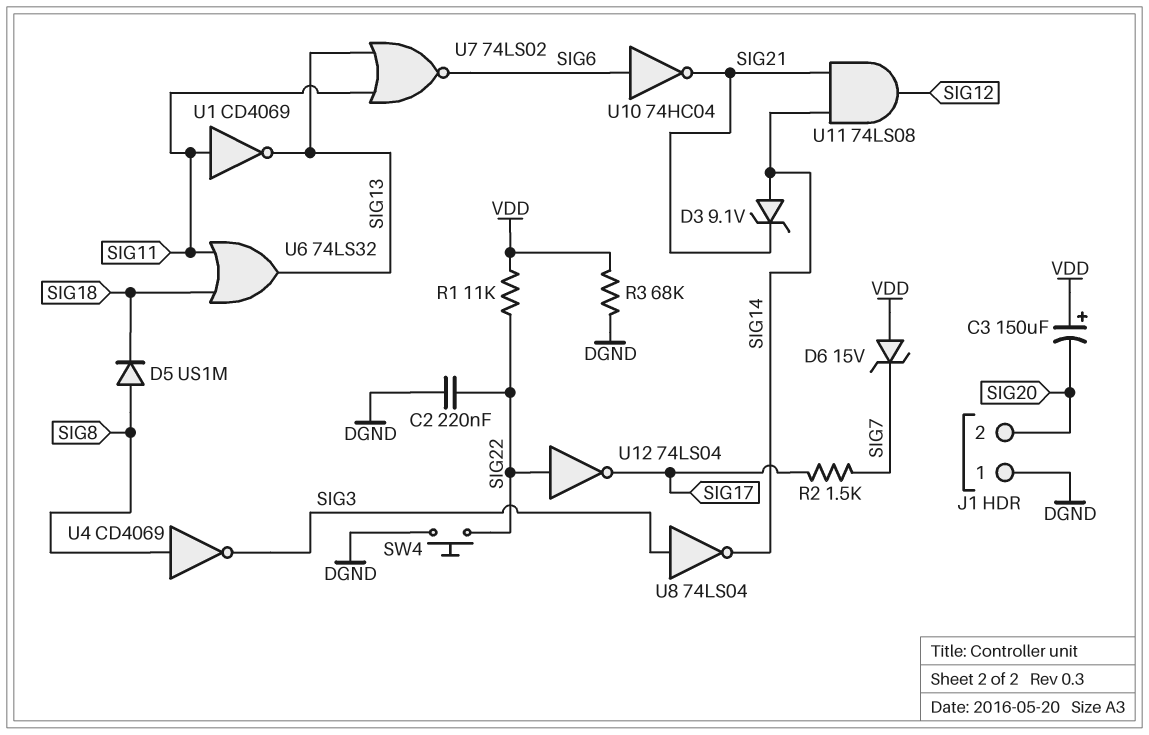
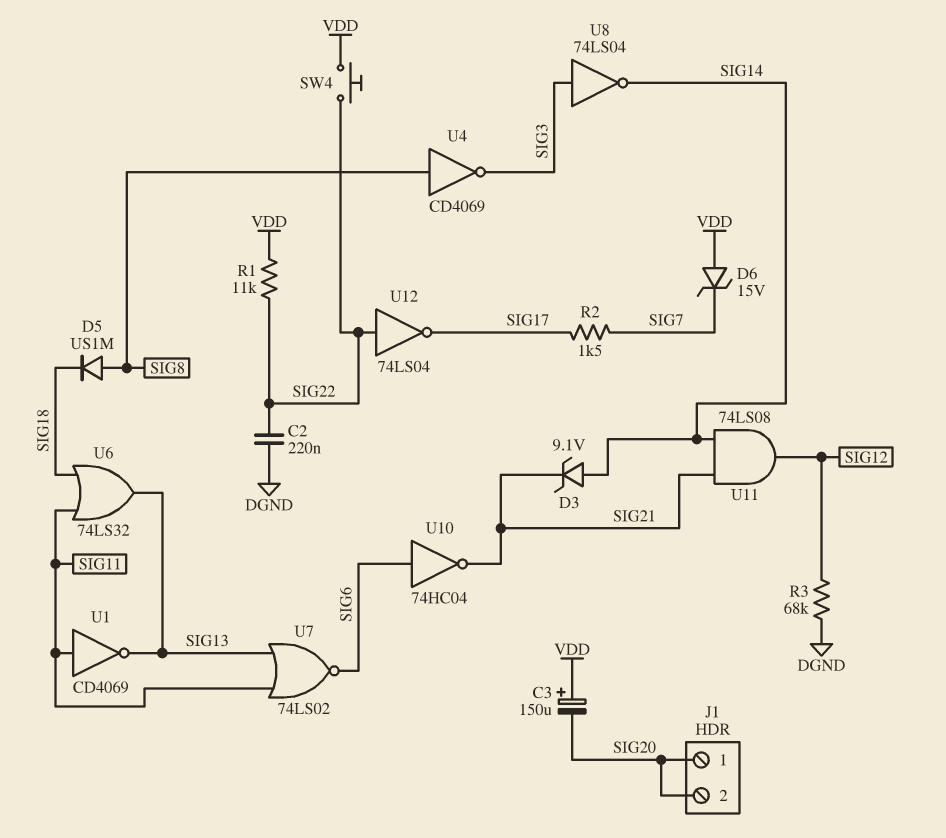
J1 pin 1: DGND -> SIG20
R3: 68k (DGND, VDD) -> 68k (DGND, SIG12)
SW4: button (DGND, SIG22) -> button (SIG22, VDD)

